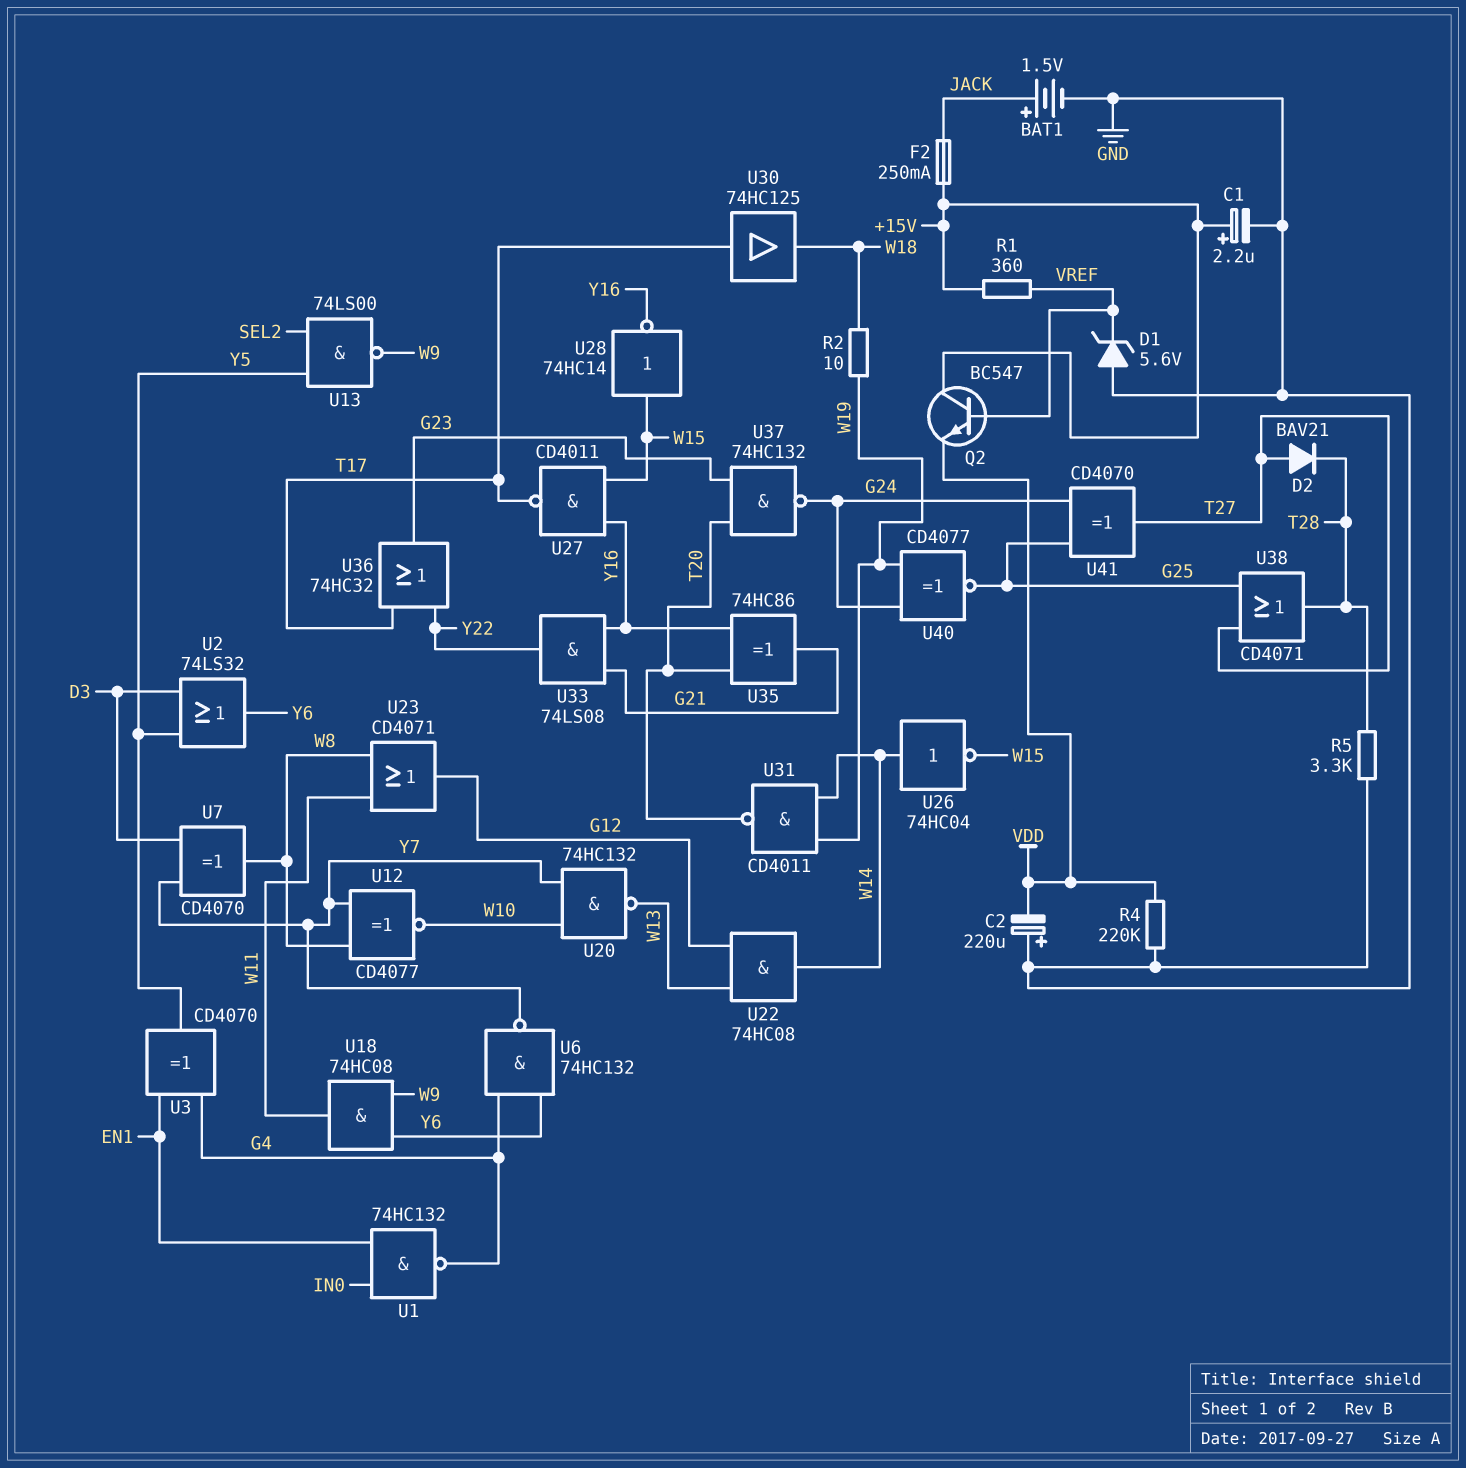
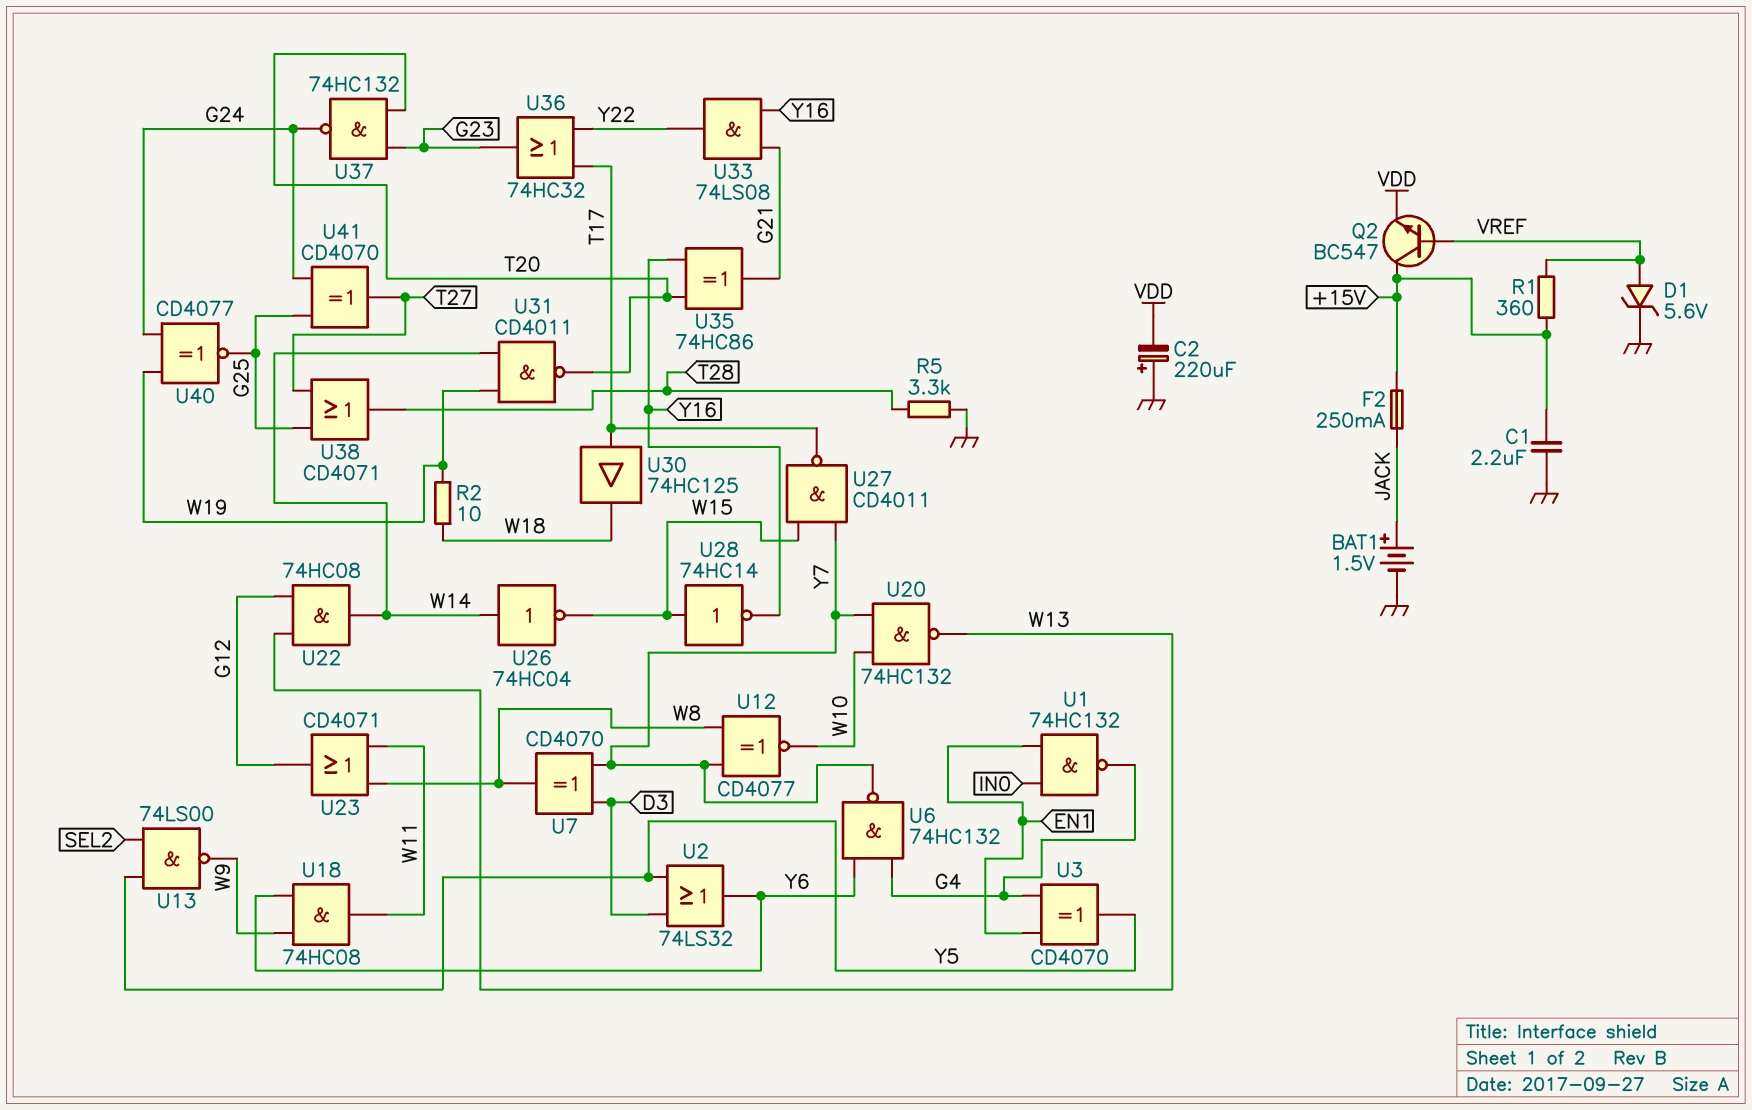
C1: 2.2uF (plus +15V, minus GND) -> 2.2uF (+15V, GND)
D1: zener 5.6V (A GND, K VREF) -> zener 5.6V (A VREF, K GND)
D2: diode BAV21 (A T27, K T28) -> none
R4: 220k (GND, VDD) -> none
U27: NAND CD4011 (in W15, in Y16, out T17) -> NAND CD4011 (in W15, in Y7, out T17)

